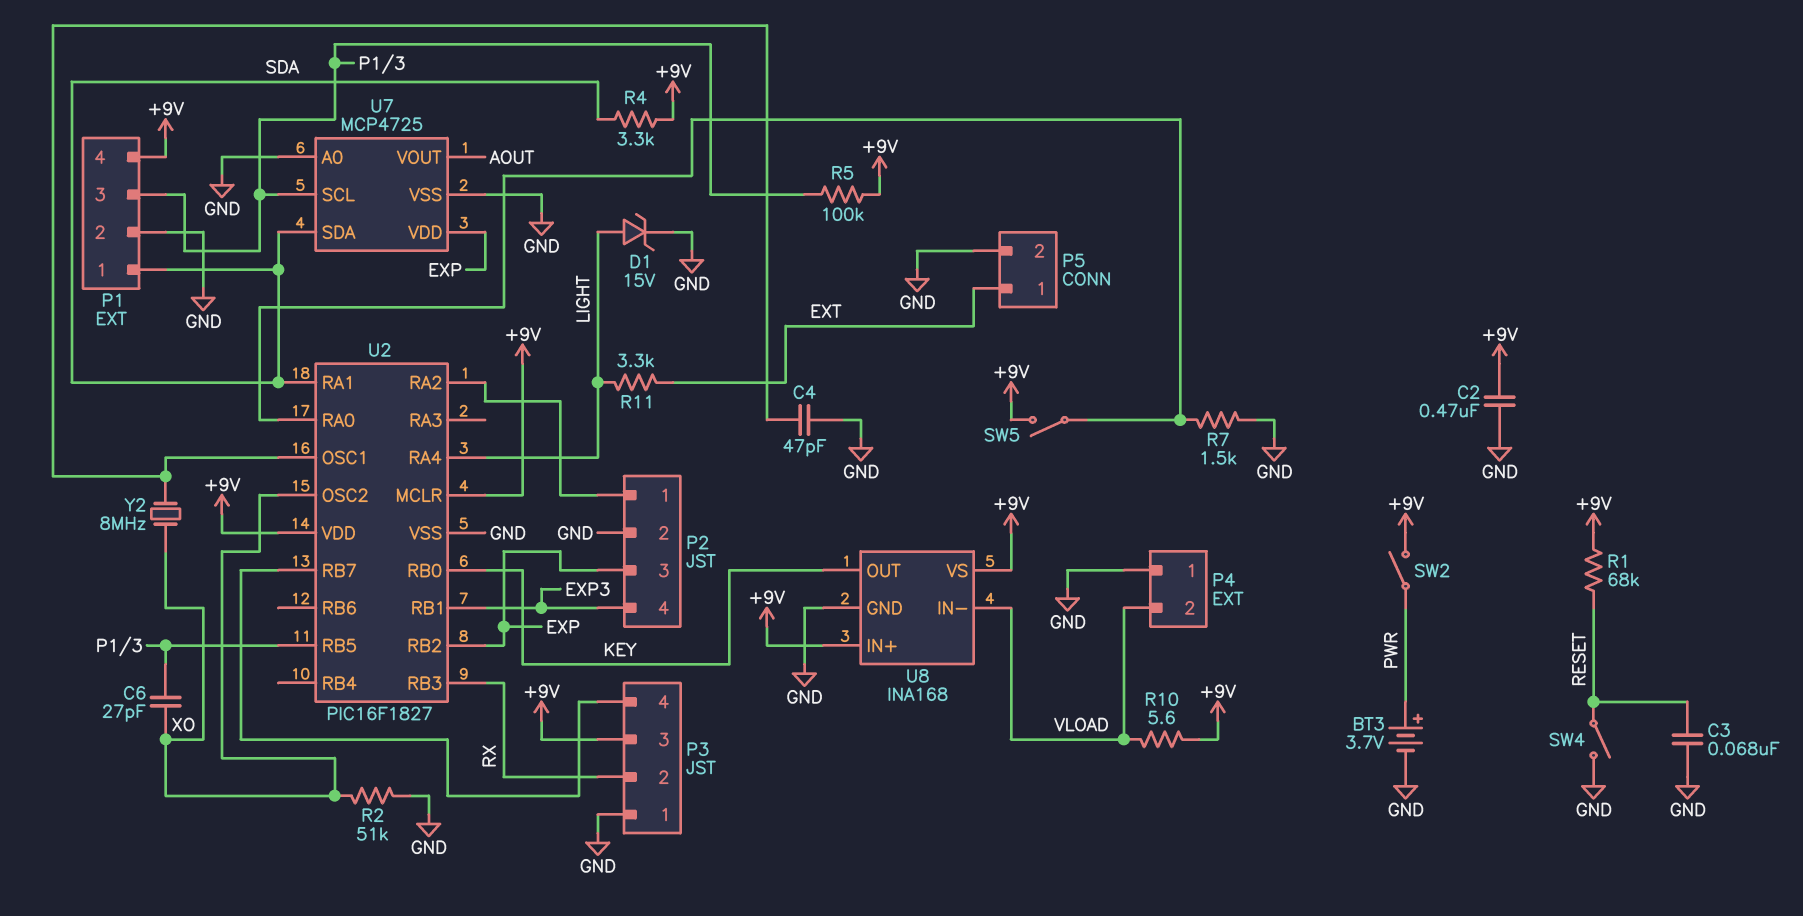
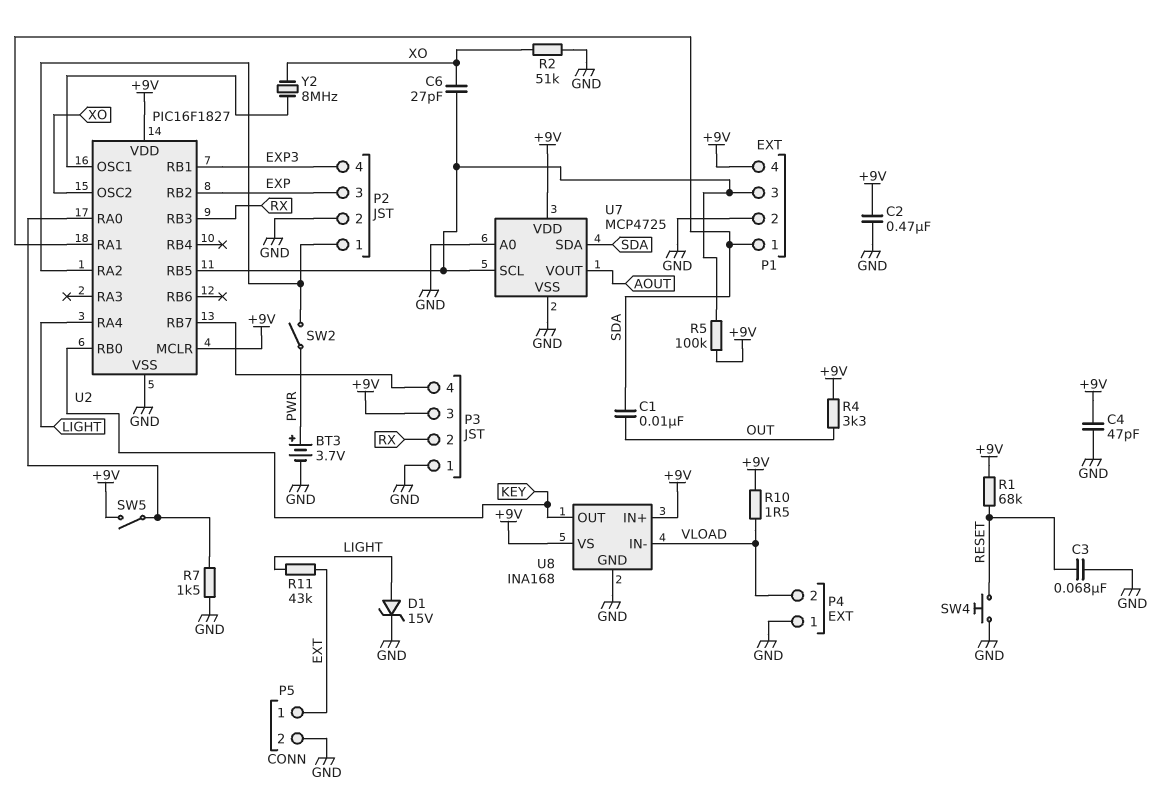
C1: none -> 10nF (OUT, SDA)
C4: 47pF (GND, U2/OSC1) -> 47pF (+9V, GND)
R4: 3.3k (+9V, SDA) -> 3.3k (+9V, OUT)
R10: 5.6 (+9V, VLOAD) -> 1.5 (+9V, VLOAD)
R11: 3.3k (EXT, LIGHT) -> 43k (EXT, LIGHT)
SW2: switch (+9V, PWR) -> switch (P2/1, PWR)
SW4: switch (GND, RESET) -> button (GND, RESET)
U7 pin VDD: EXP -> +9V

